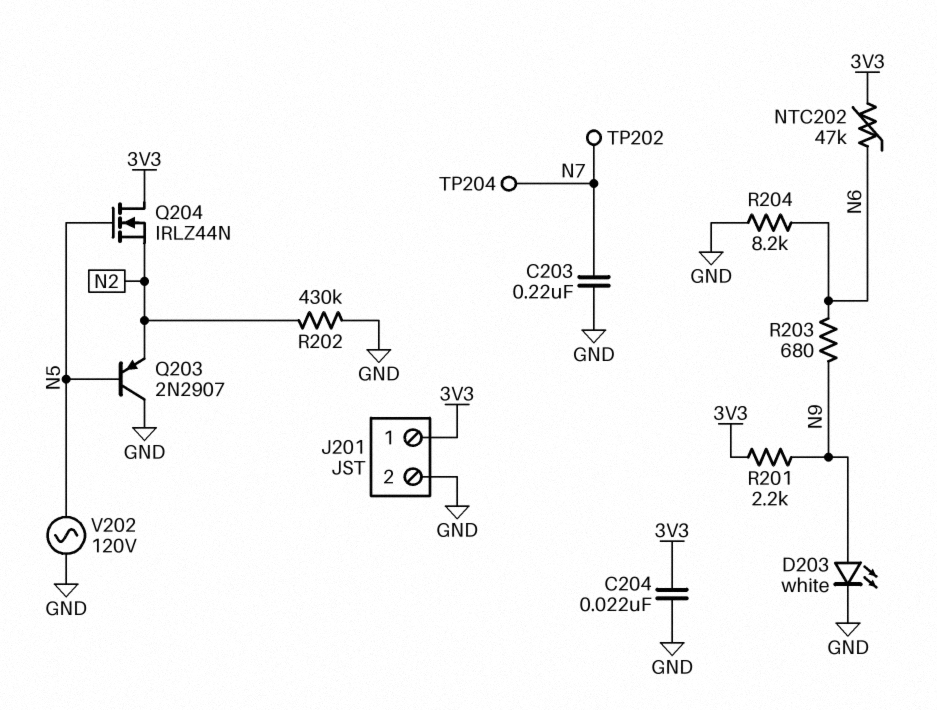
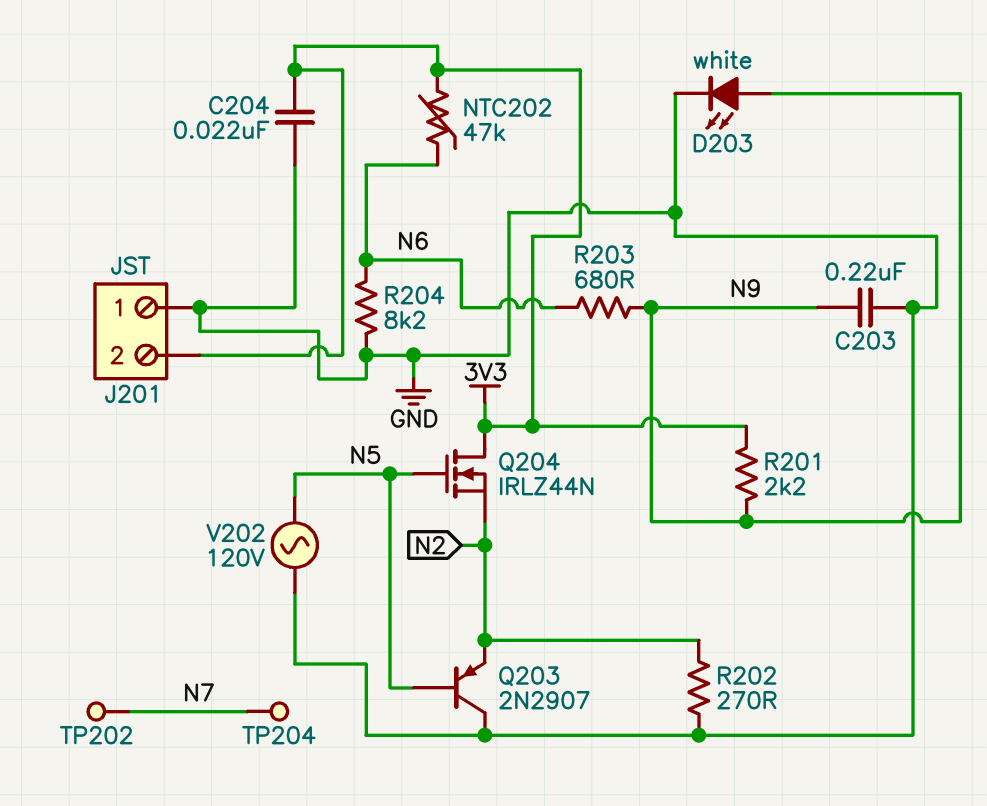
C203: 220nF (GND, N7) -> 220nF (GND, N9)
J201 pin 1: 3V3 -> GND
J201 pin 2: GND -> 3V3
R202: 430k (GND, N2) -> 270 (GND, N2)

